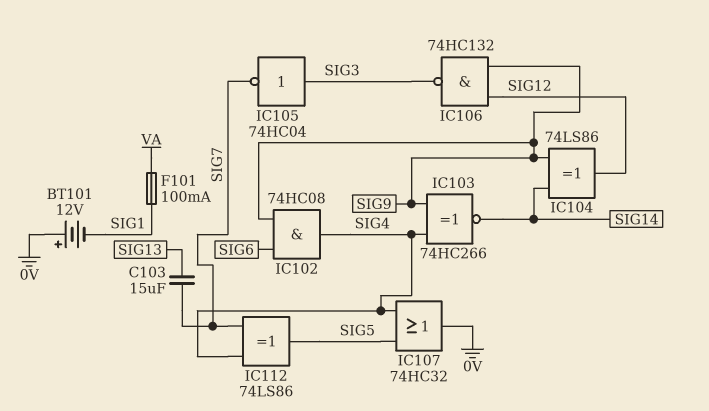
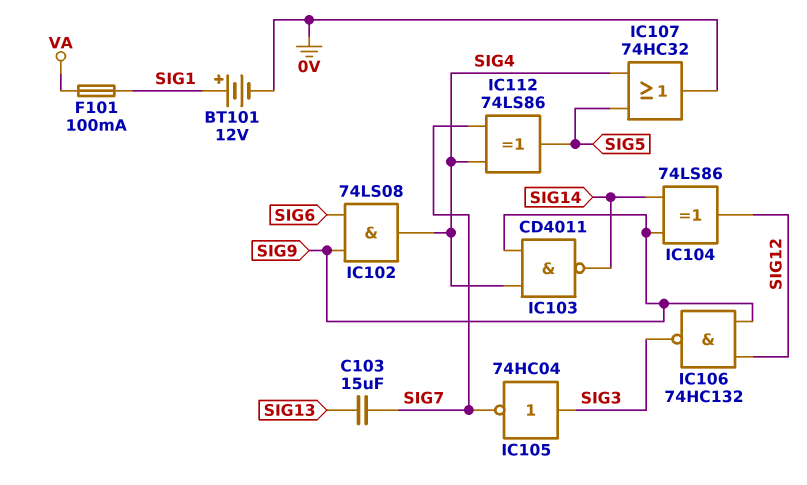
BT101: 12V (plus 0V, minus SIG1) -> 12V (plus SIG1, minus 0V)
IC102: AND 74HC08 (in SIG6, in SIG9, out SIG4) -> AND 74LS08 (in SIG6, in SIG9, out SIG4)
IC103: XNOR 74HC266 (in SIG4, in SIG9, out SIG14) -> NAND CD4011 (in SIG4, in SIG9, out SIG14)

